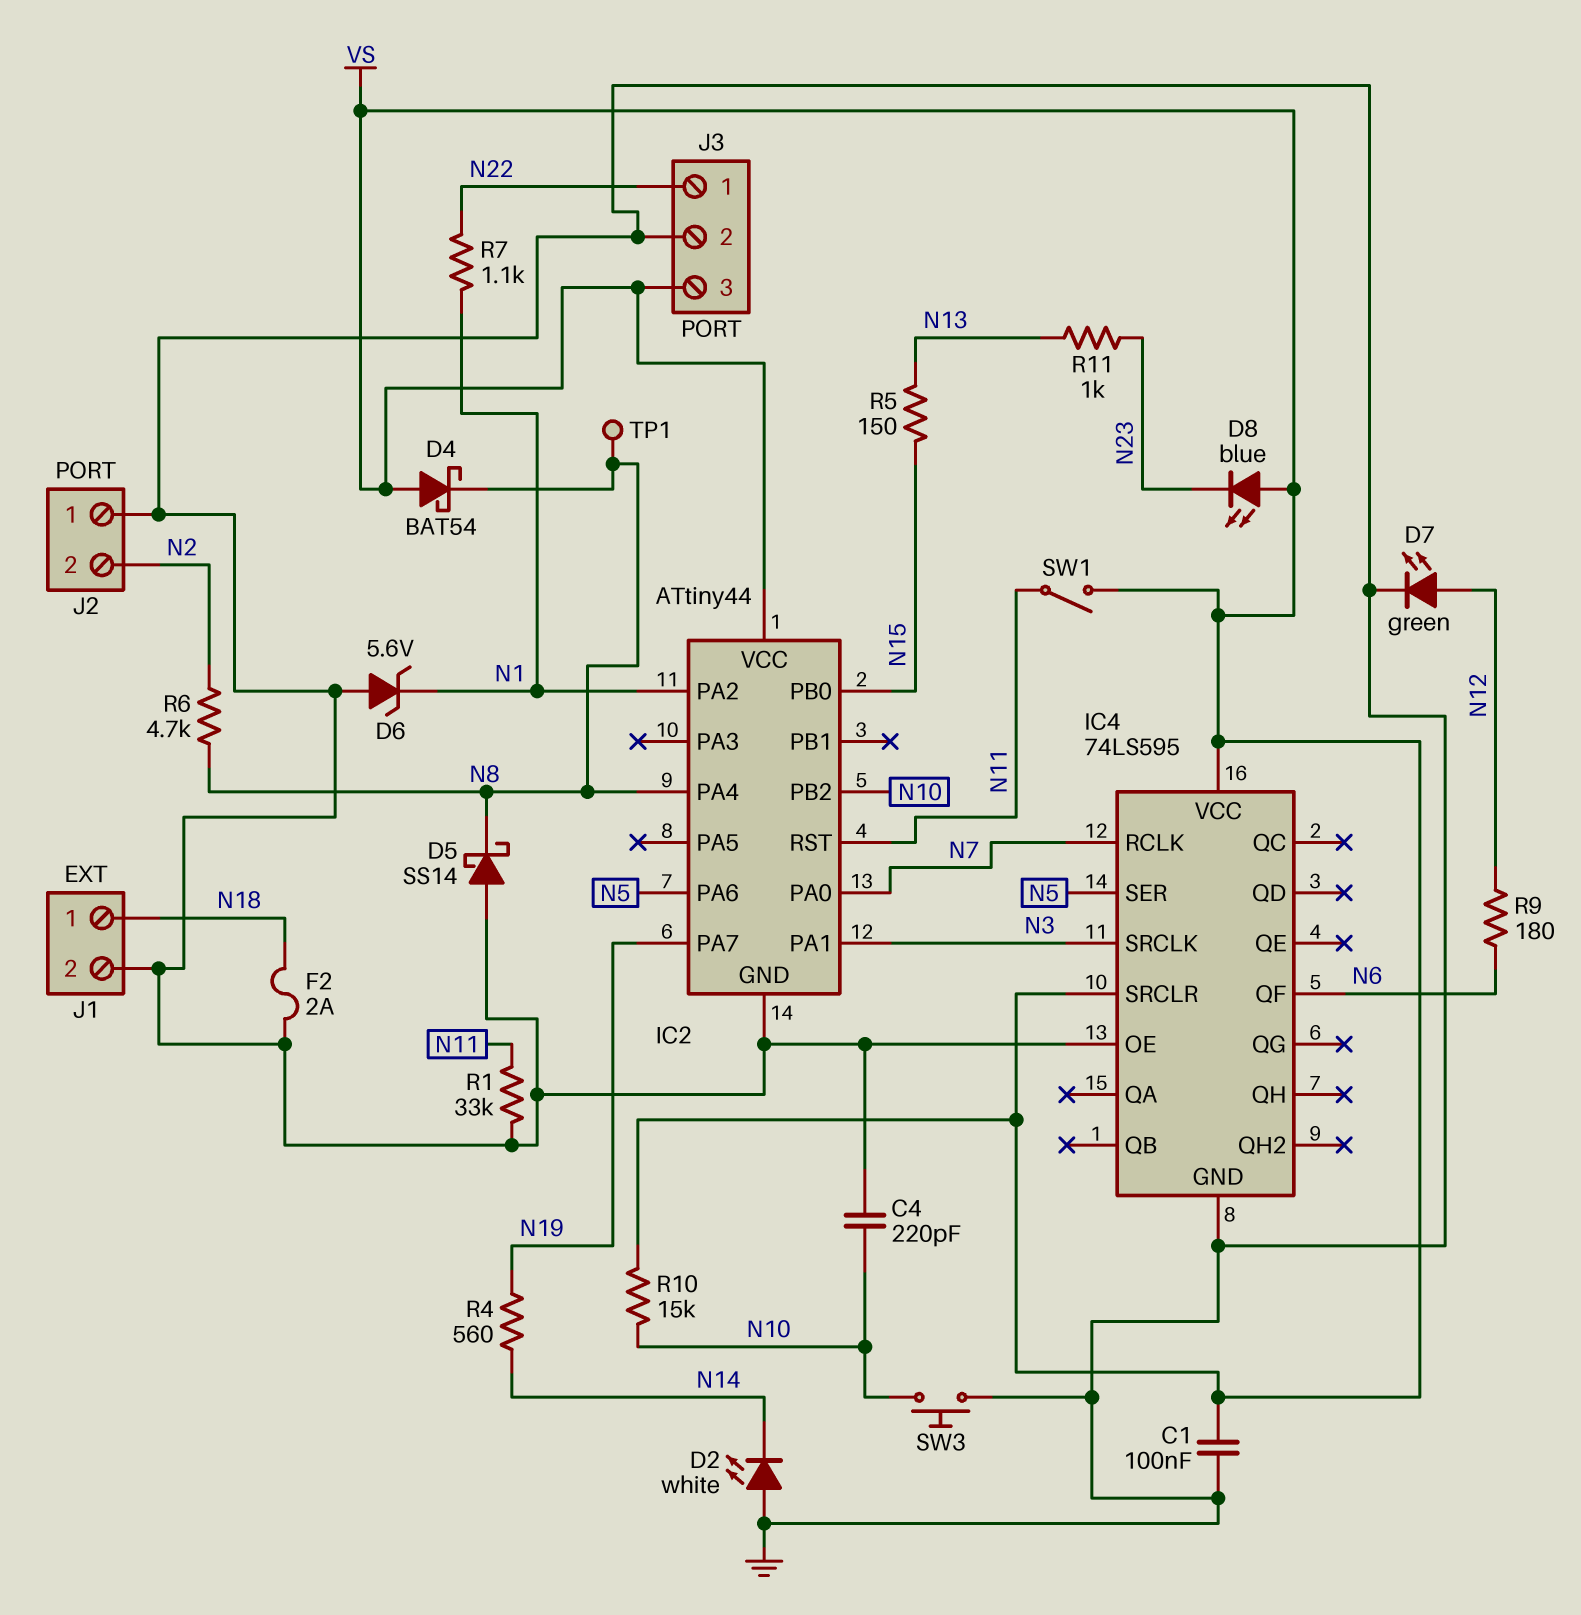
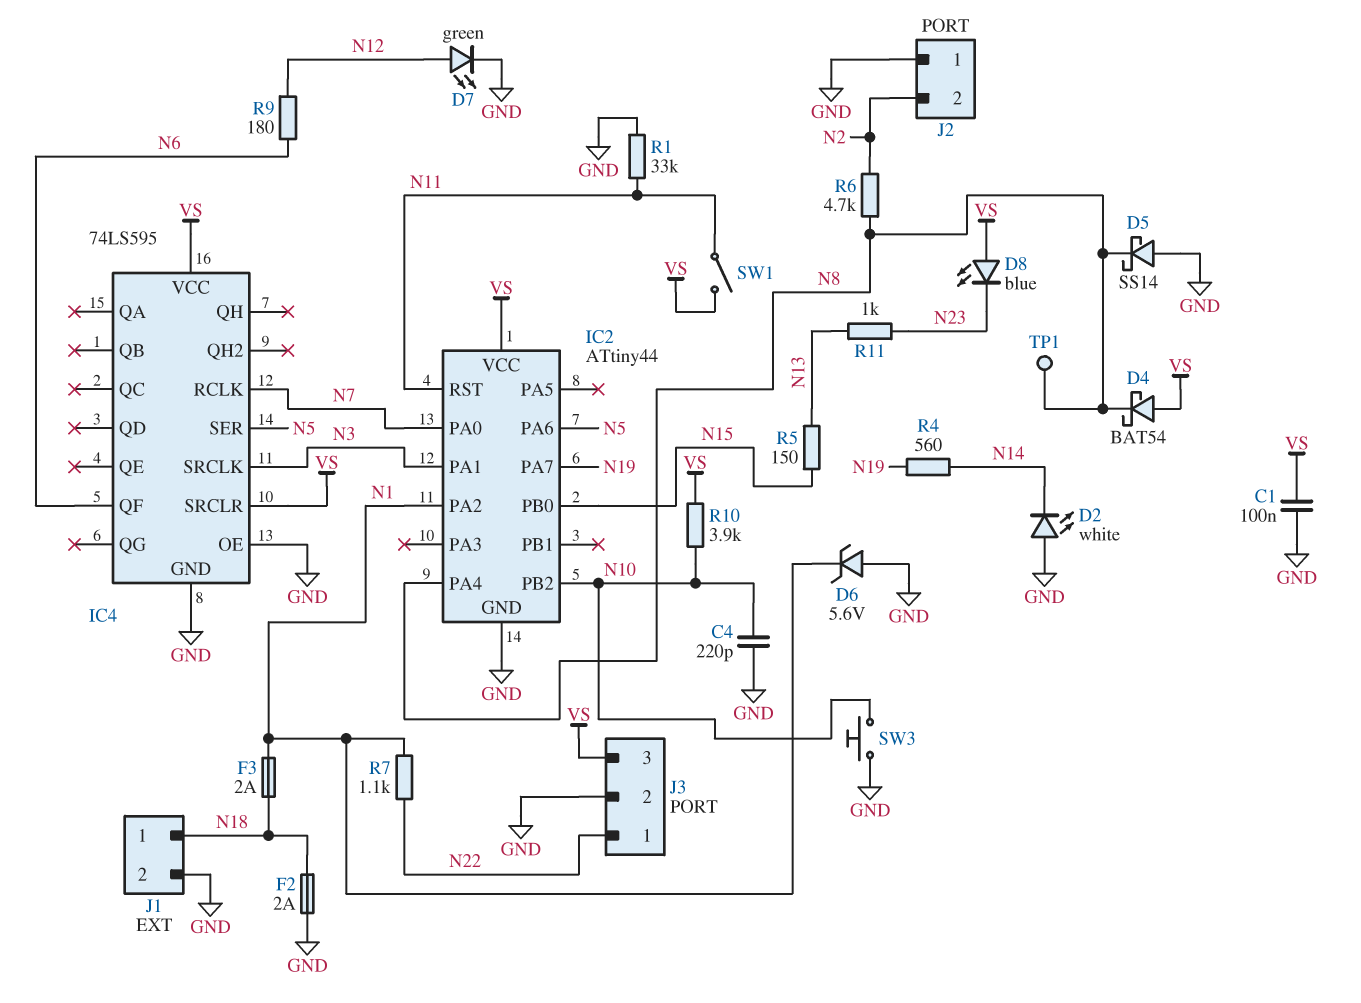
F3: none -> 2A (N1, N18)
R10: 15k (N10, VS) -> 3.9k (N10, VS)

